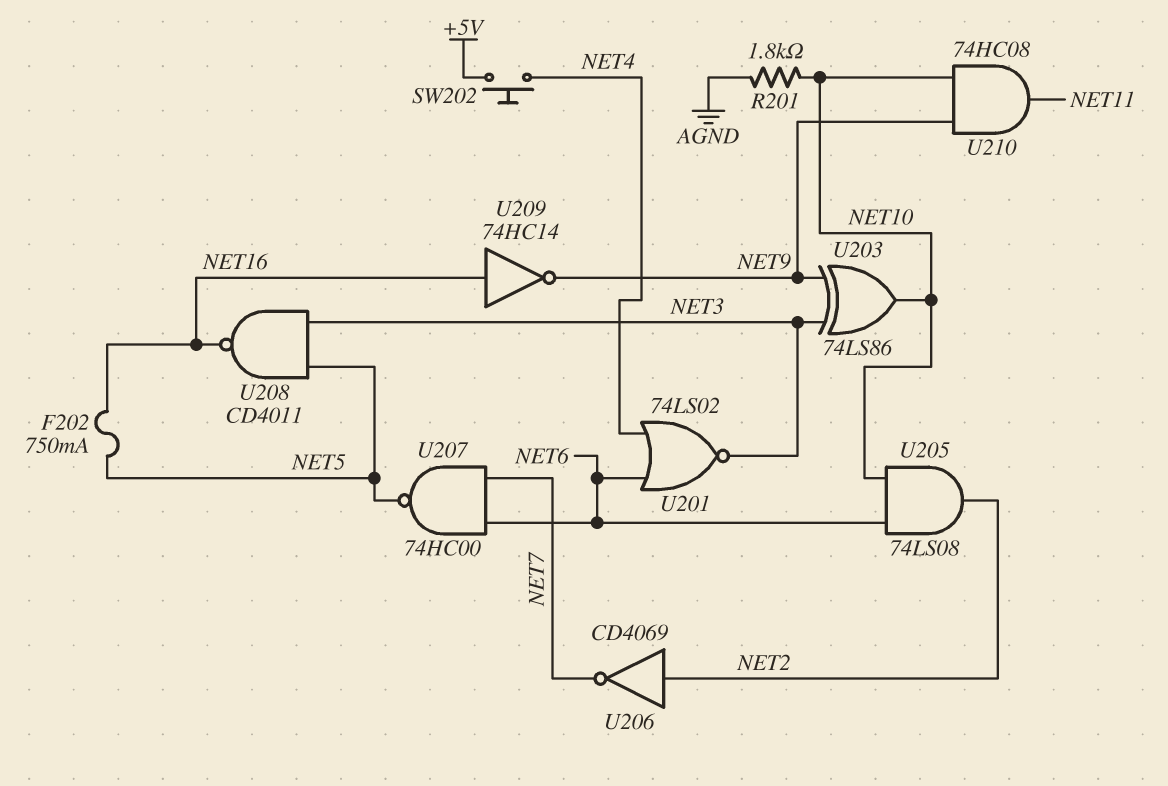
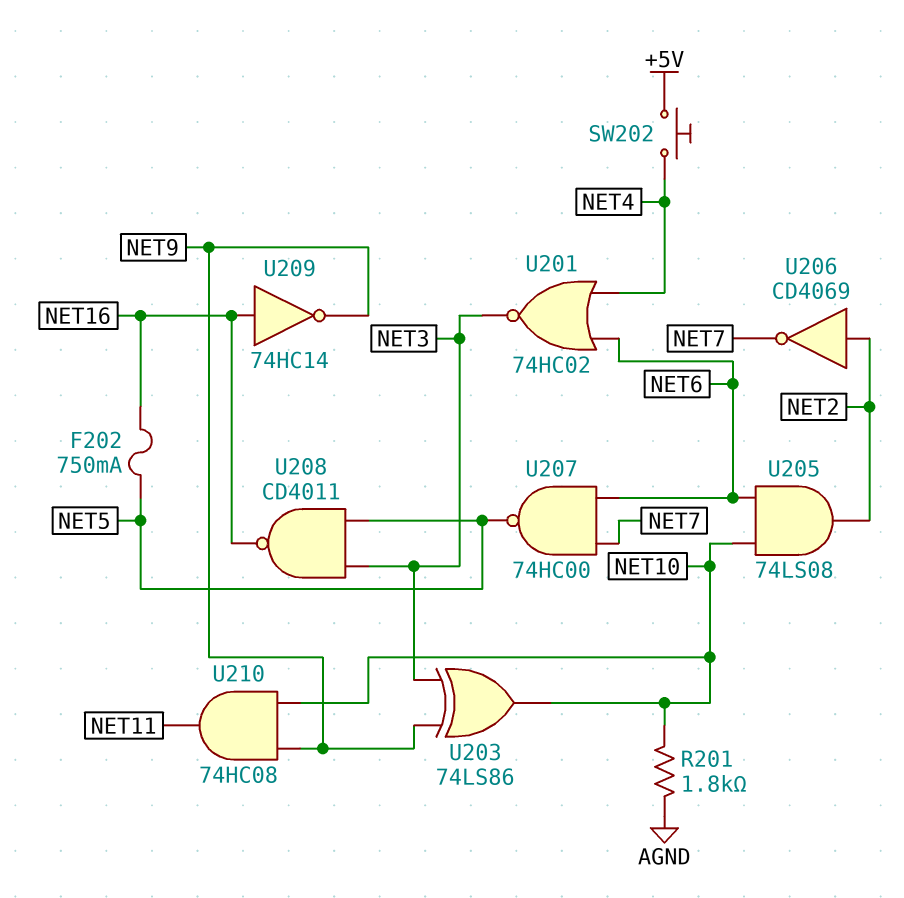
U201: NOR 74LS02 (in NET4, in NET6, out NET3) -> NOR 74HC02 (in NET4, in NET6, out NET3)

